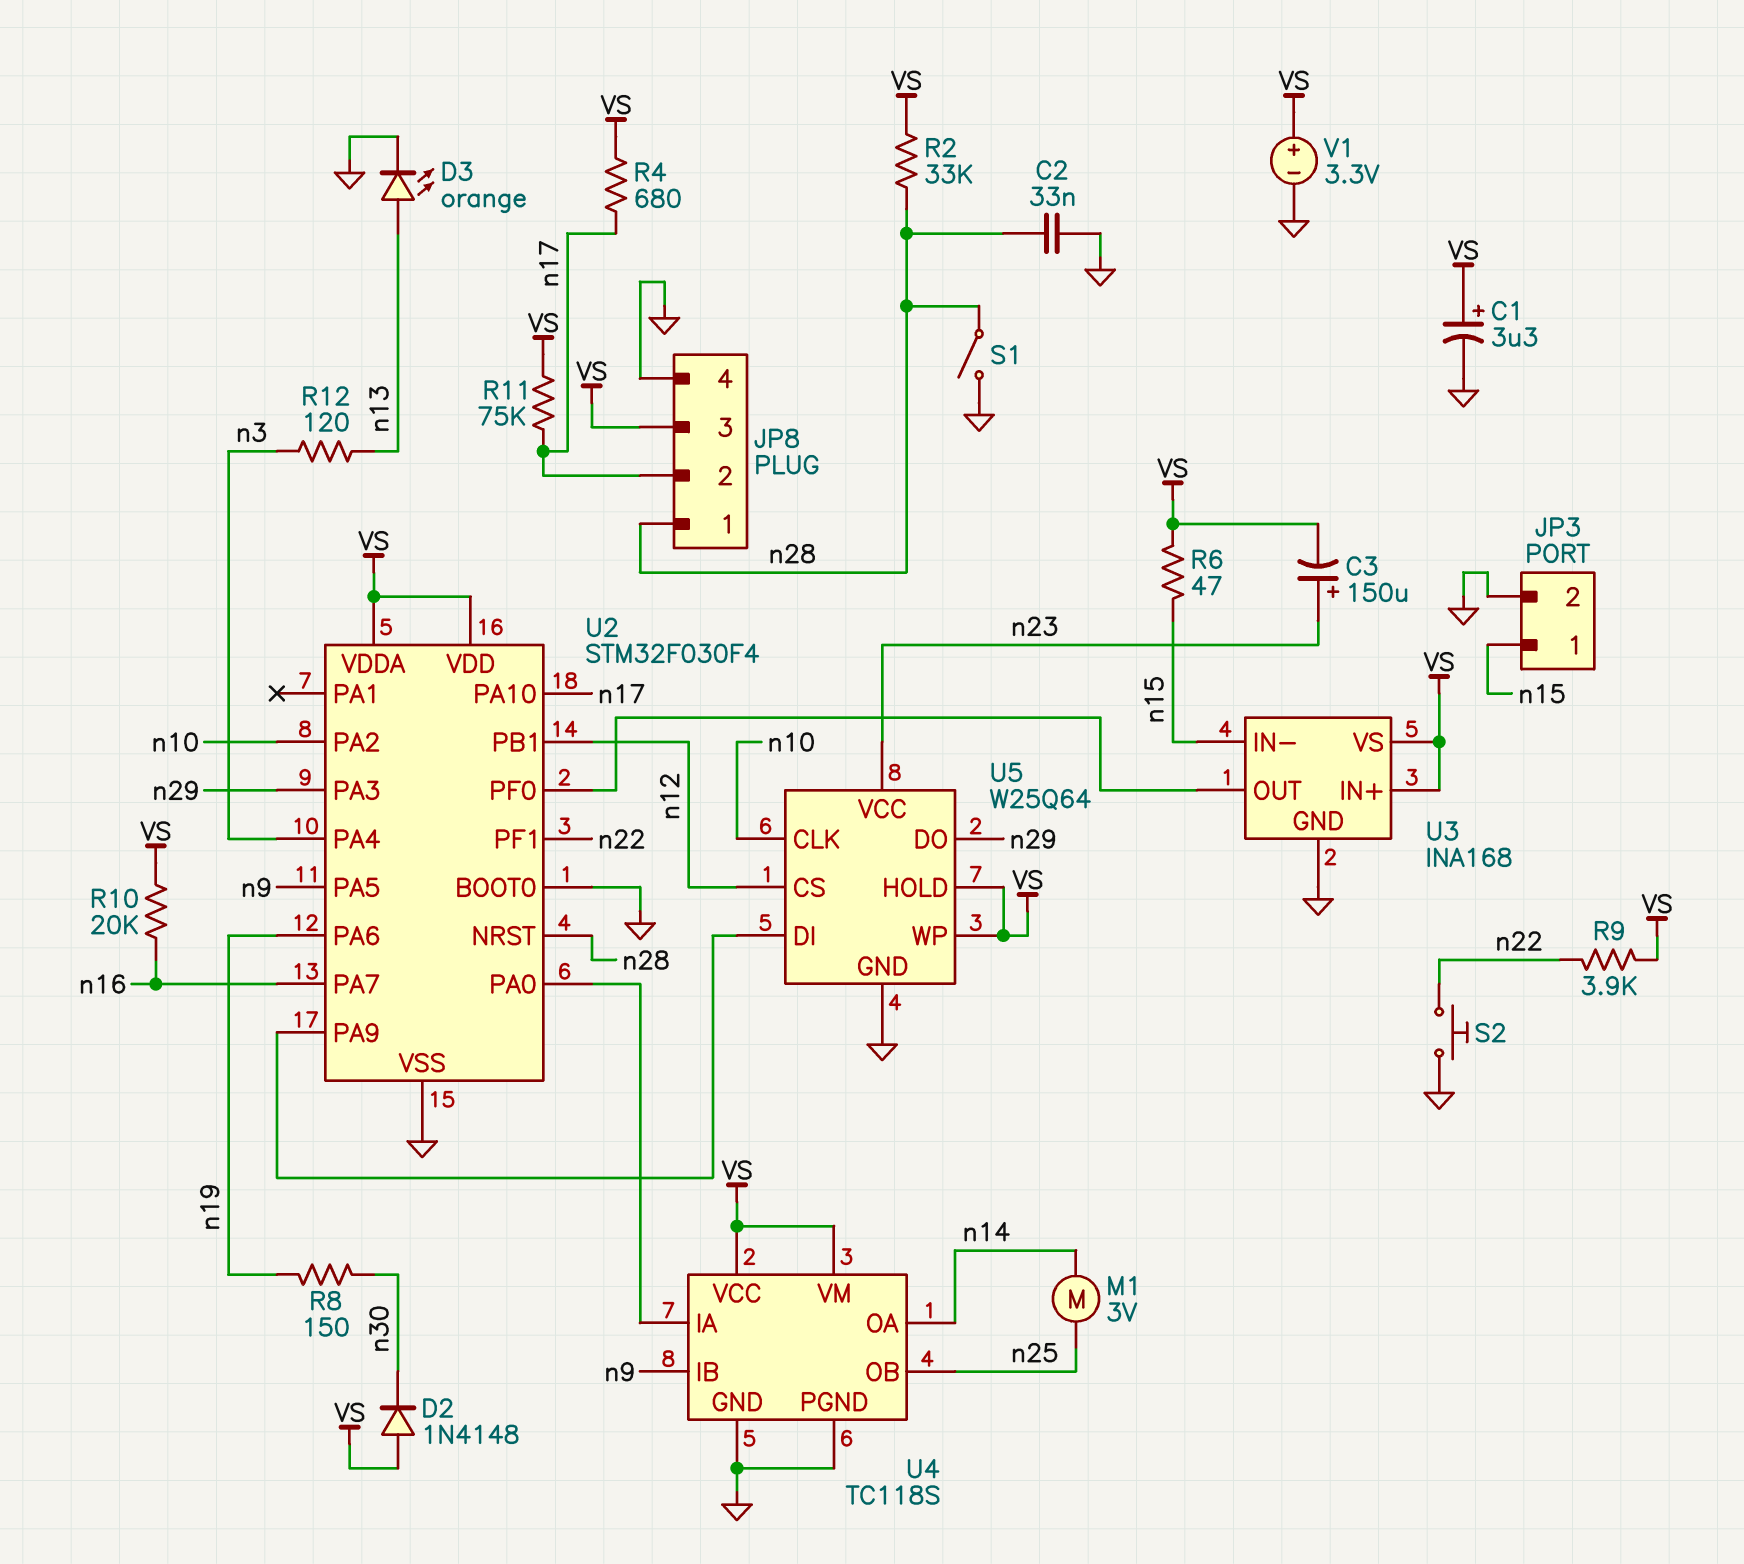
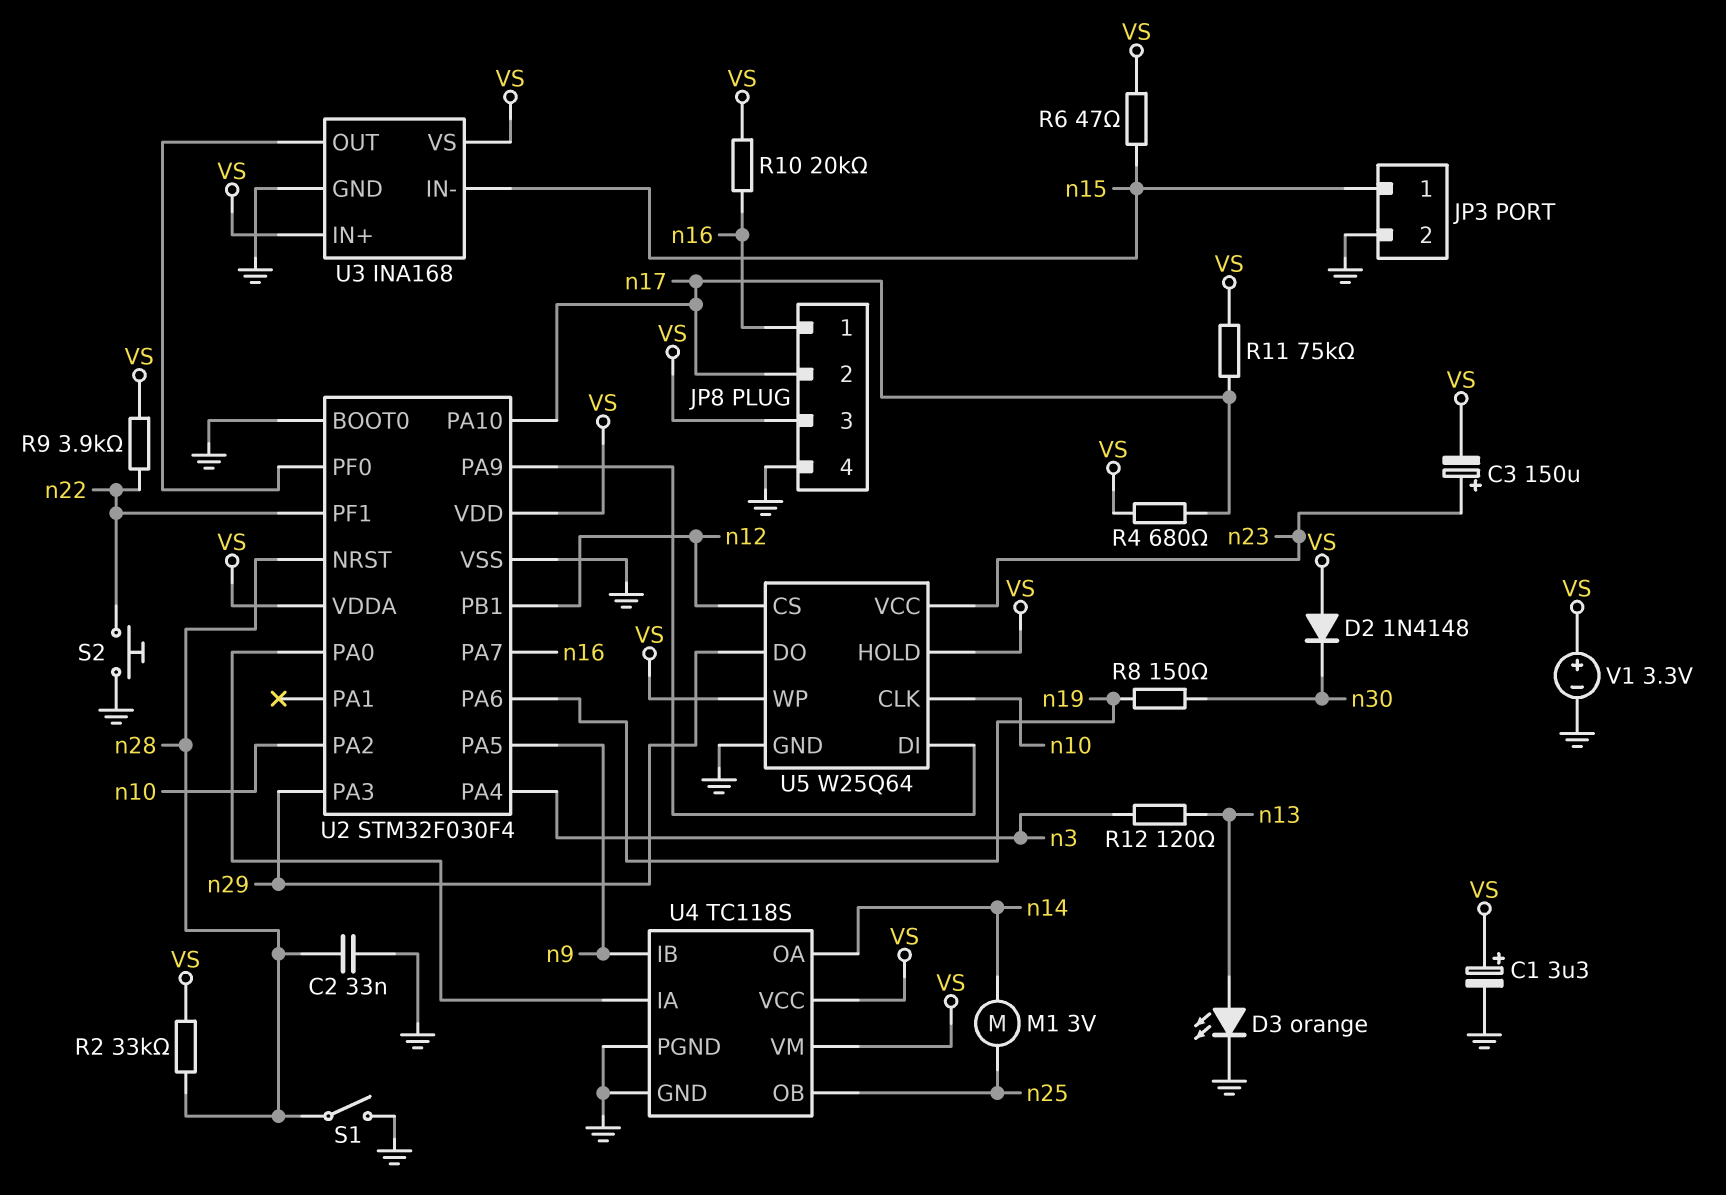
JP8 pin 1: n28 -> n16

